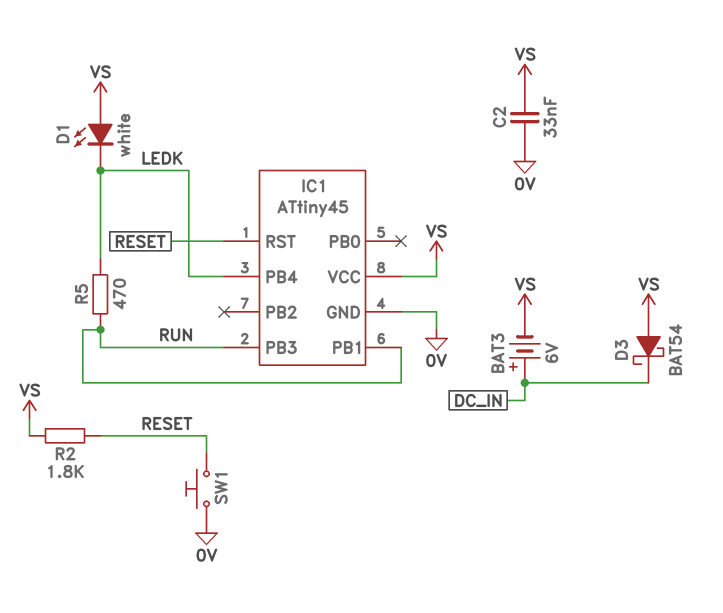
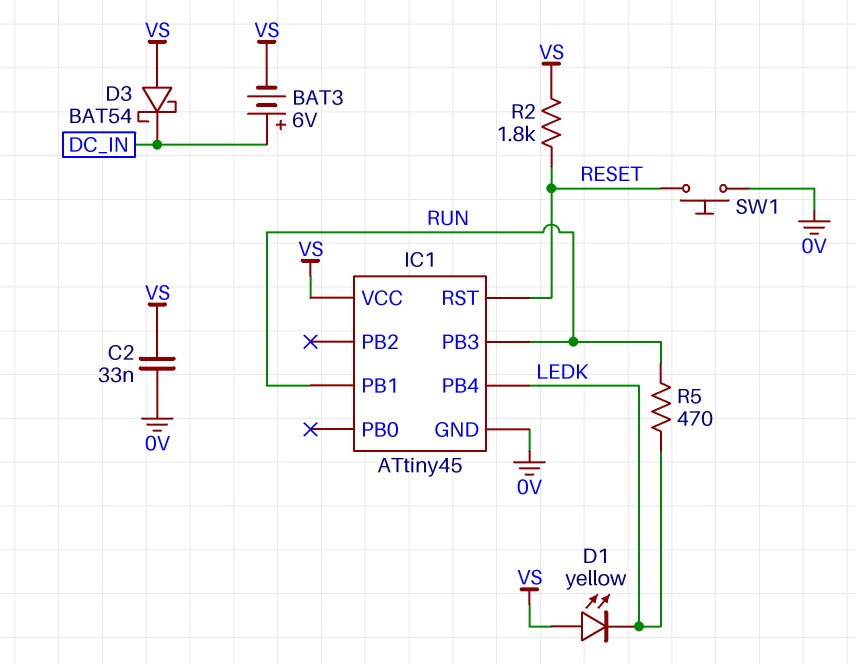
D1: LED white (A VS, K LEDK) -> LED yellow (A VS, K LEDK)

